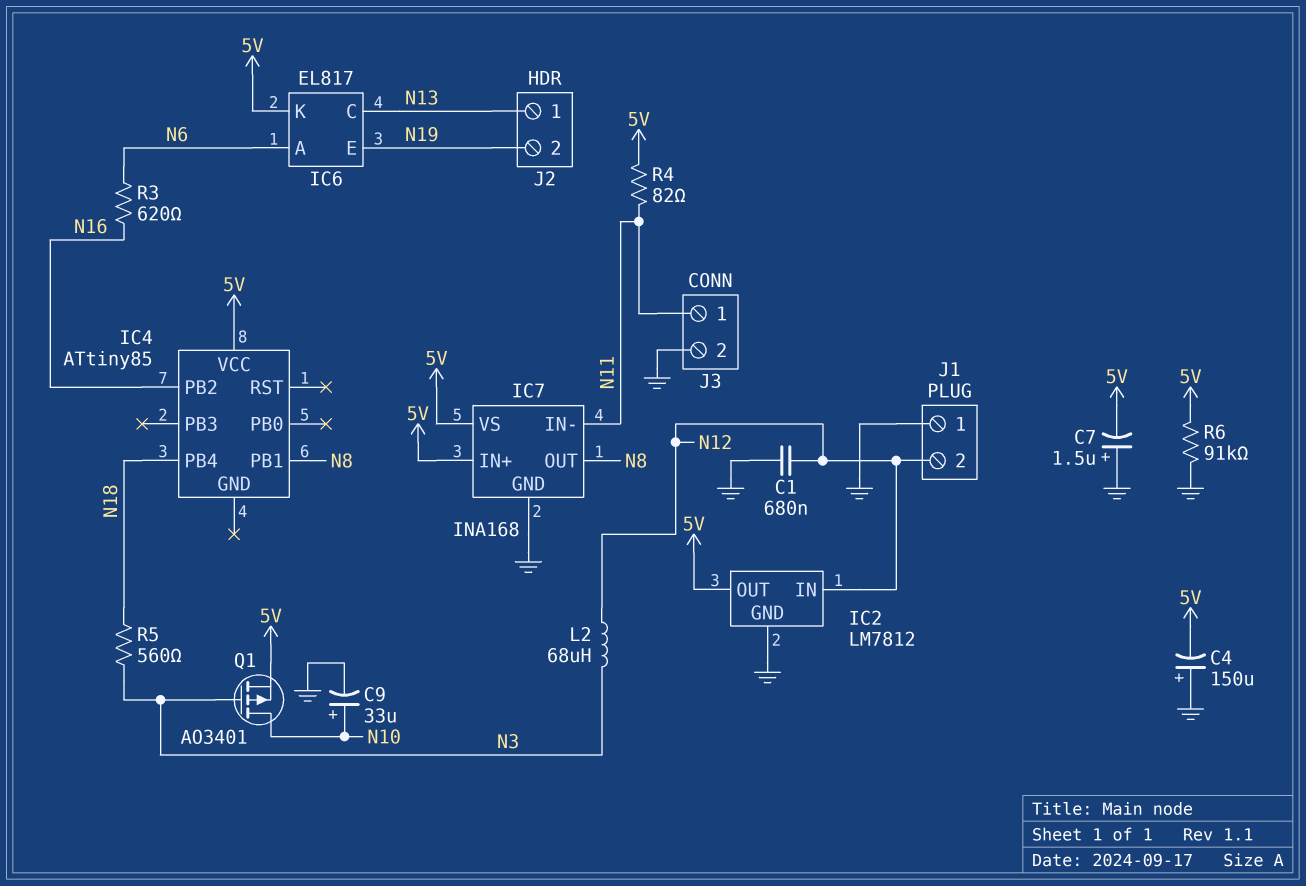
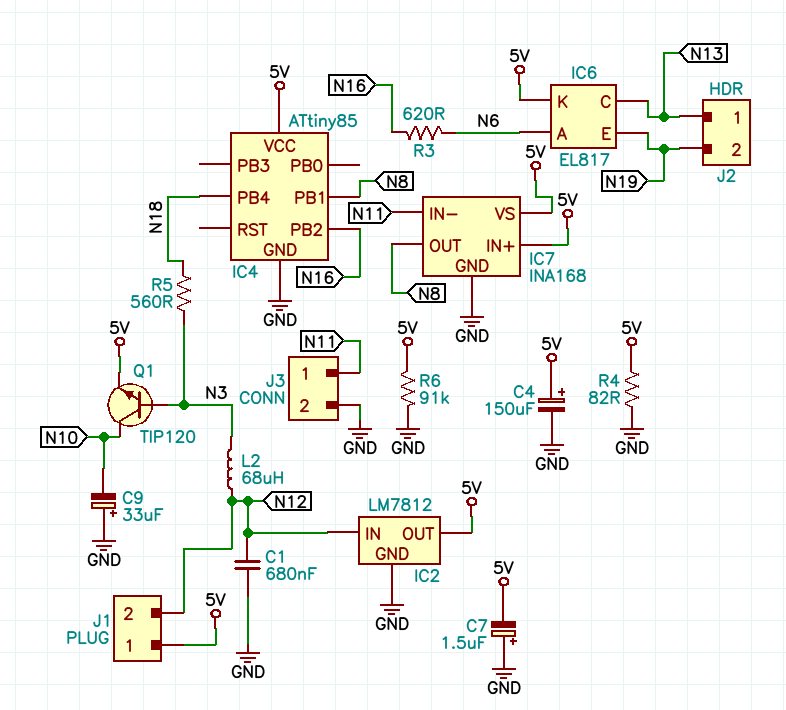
C4: 150uF (plus GND, minus 5V) -> 150uF (plus 5V, minus GND)
C9: 33uF (plus N10, minus GND) -> 33uF (plus GND, minus N10)
IC4 pin GND: none -> GND
J1 pin 1: GND -> 5V
Q1: PMOS AO3401 (G N3, D N10, S 5V) -> NPN TIP120 (B N3, C N10, E 5V)
R4: 82 (5V, N11) -> 82 (5V, GND)

